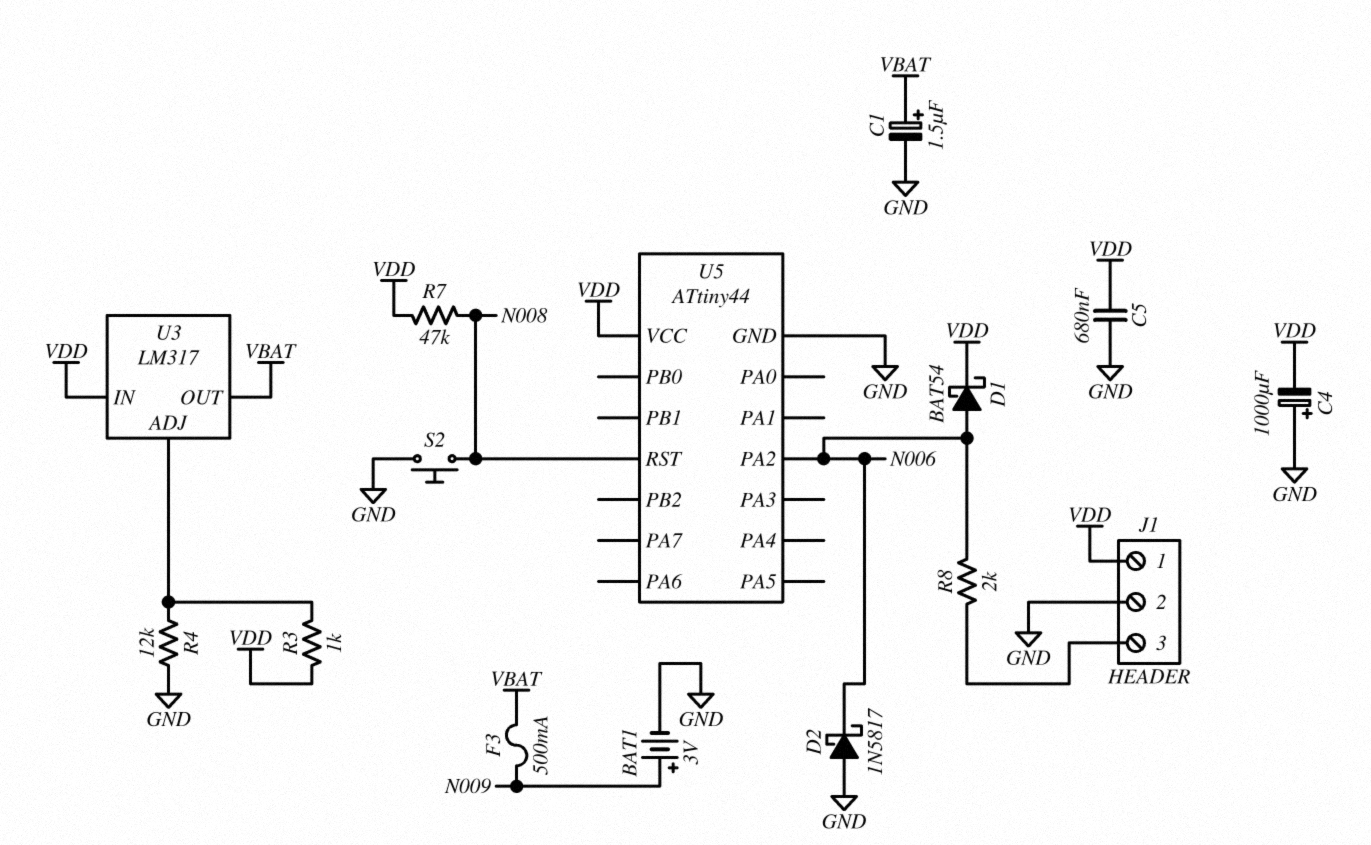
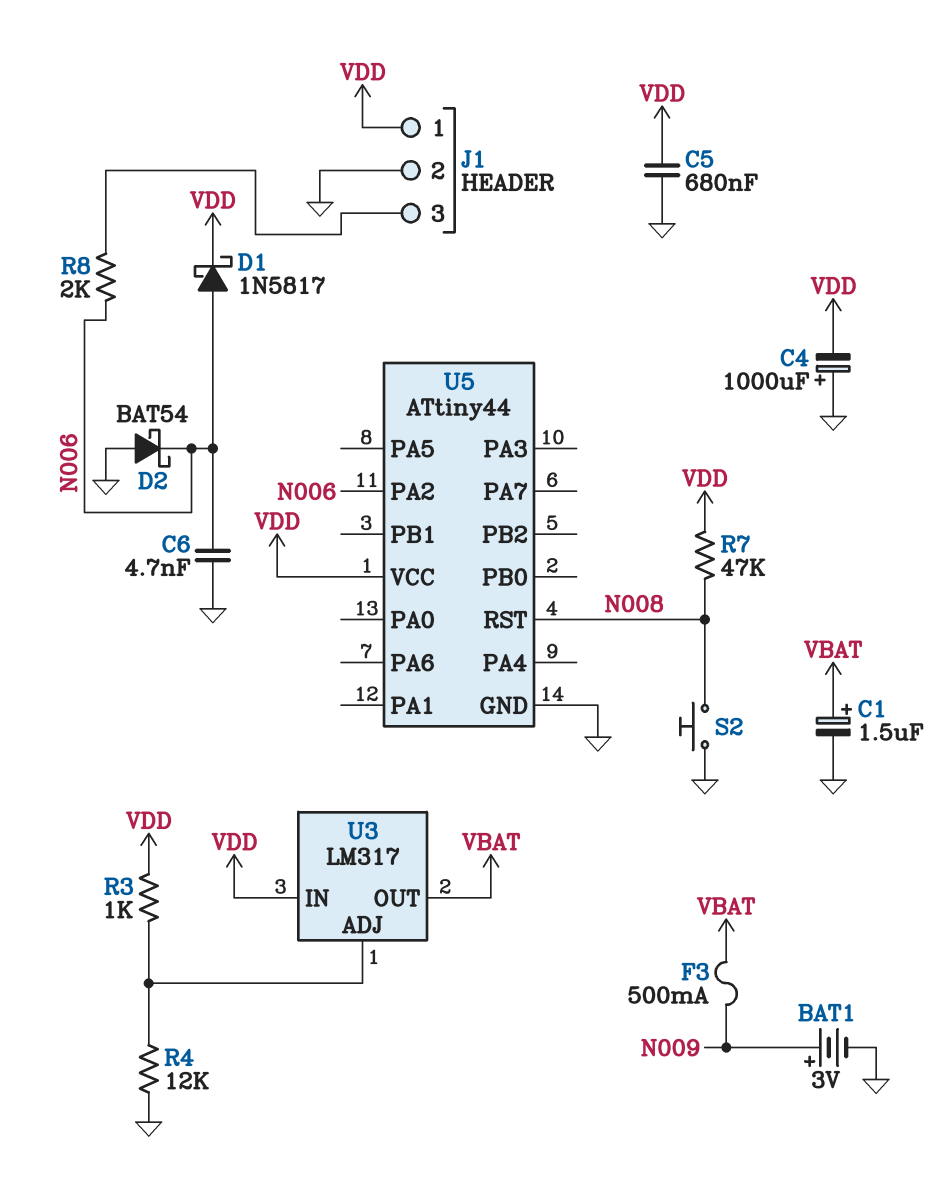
C6: none -> 4.7nF (GND, N006)
D1: schottky BAT54 (A N006, K VDD) -> schottky 1N5817 (A N006, K VDD)
D2: schottky 1N5817 (A GND, K N006) -> schottky BAT54 (A GND, K N006)

